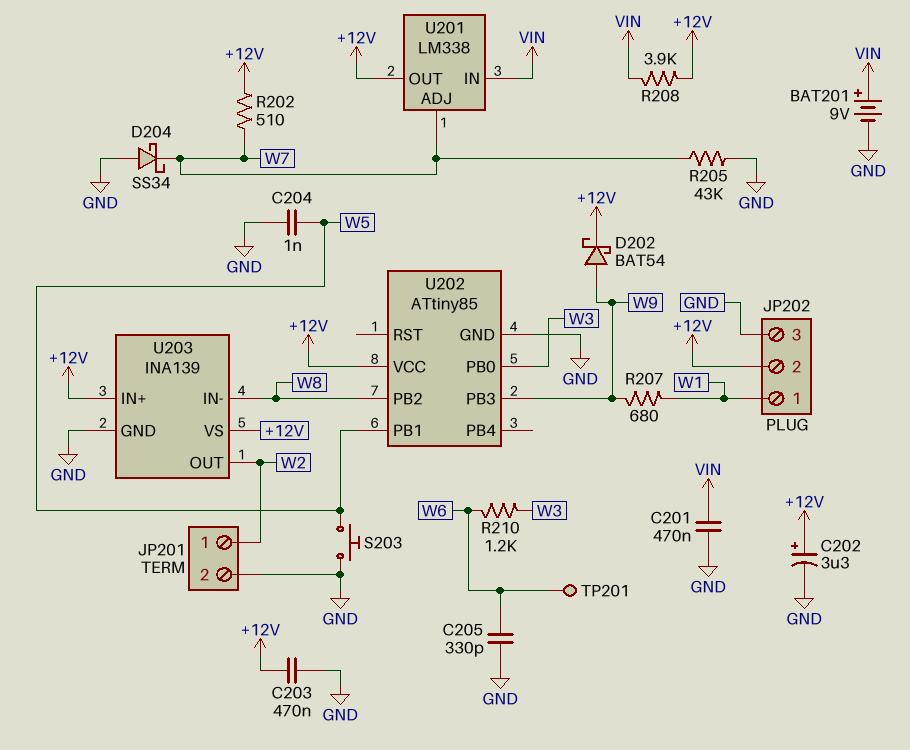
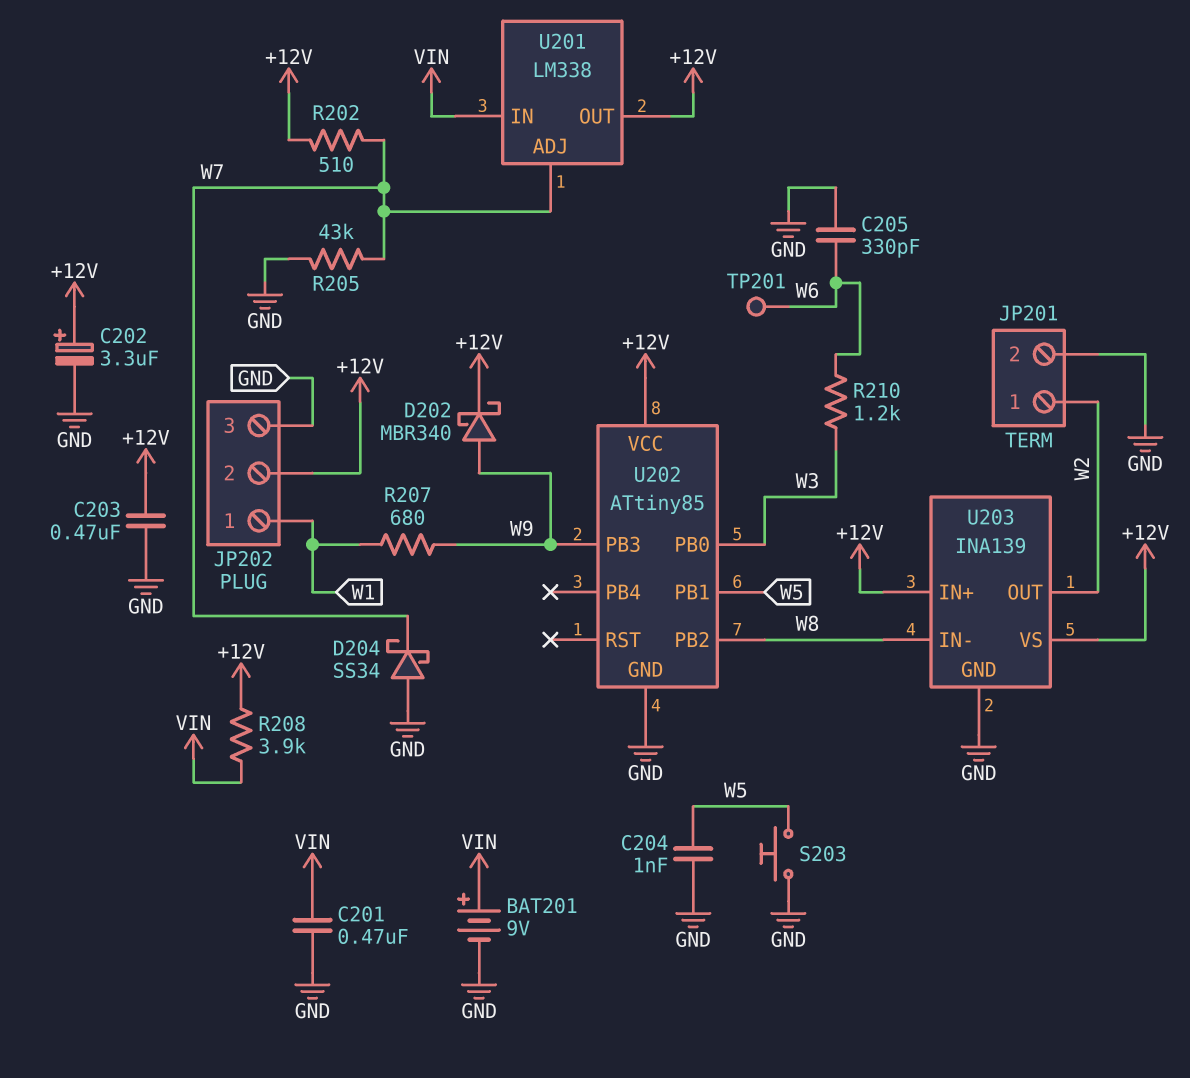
D202: schottky BAT54 (A W9, K +12V) -> schottky MBR340 (A W9, K +12V)

